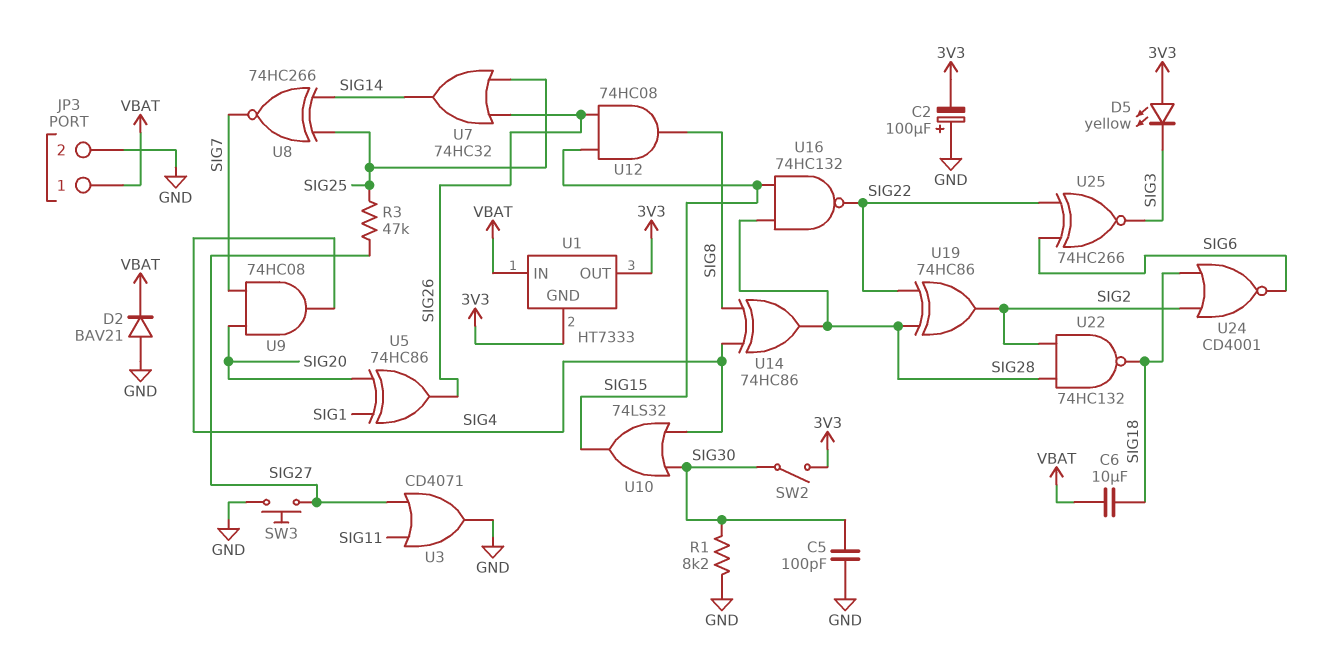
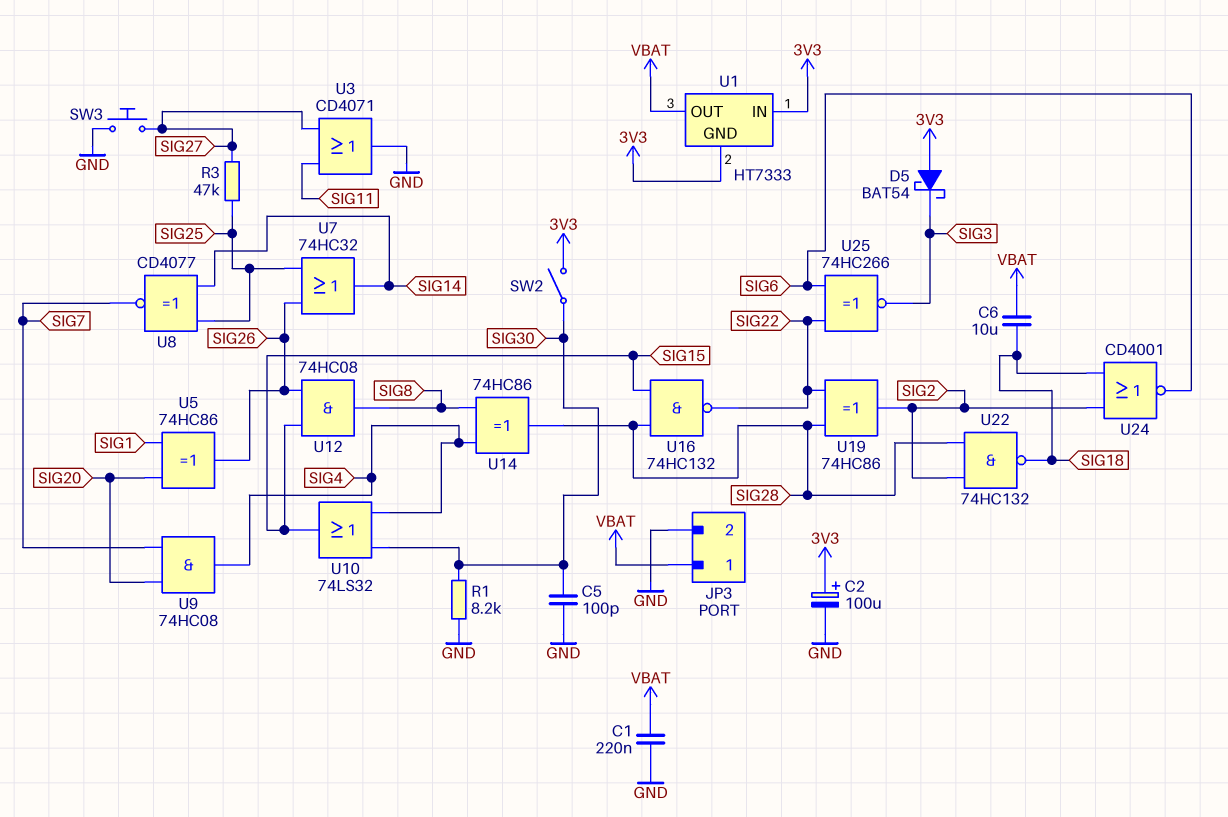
C1: none -> 220nF (GND, VBAT)
C2: 100uF (plus GND, minus 3V3) -> 100uF (plus 3V3, minus GND)
D2: diode BAV21 (A GND, K VBAT) -> none
D5: LED yellow (A 3V3, K SIG3) -> schottky BAT54 (A 3V3, K SIG3)
U1 pin IN: VBAT -> 3V3
U1 pin OUT: 3V3 -> VBAT
U8: XNOR 74HC266 (in SIG14, in SIG25, out SIG7) -> XNOR CD4077 (in SIG14, in SIG25, out SIG7)

